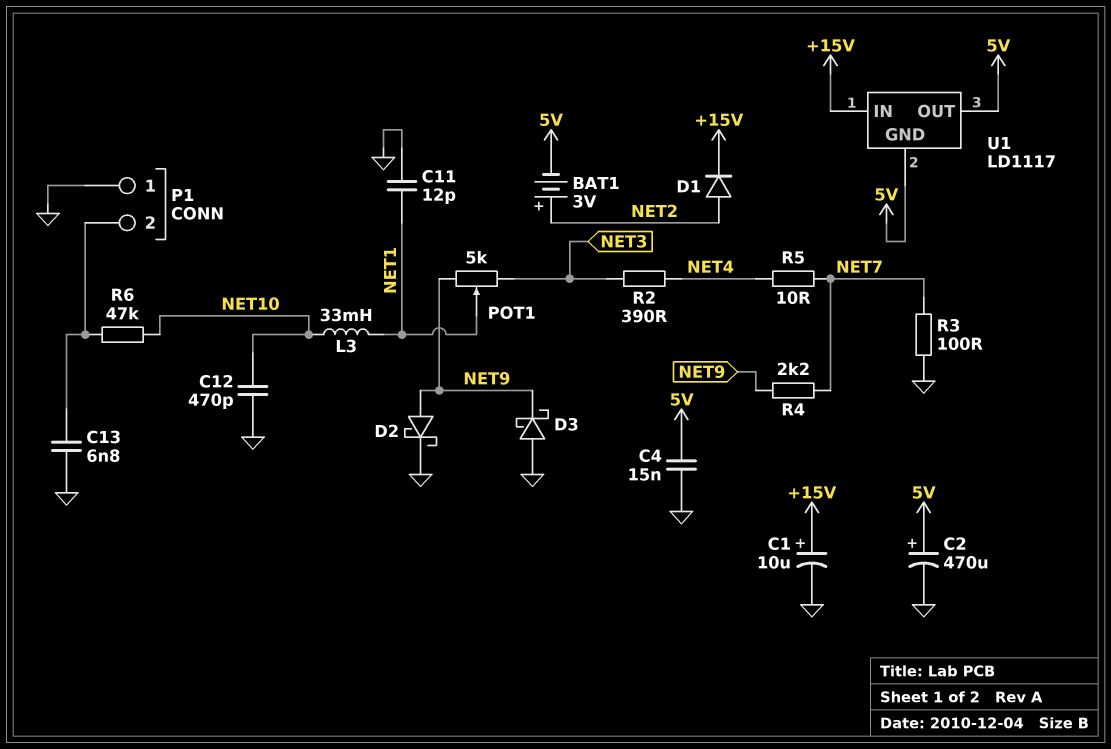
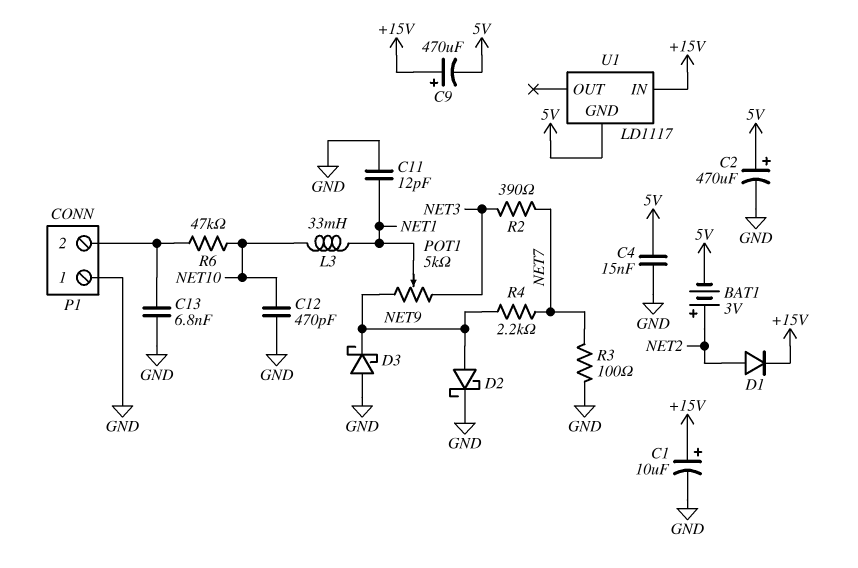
C9: none -> 470uF (plus +15V, minus 5V)
R2: 390 (NET3, NET4) -> 390 (NET3, NET7)
R5: 10 (NET4, NET7) -> none
U1 pin OUT: 5V -> none

